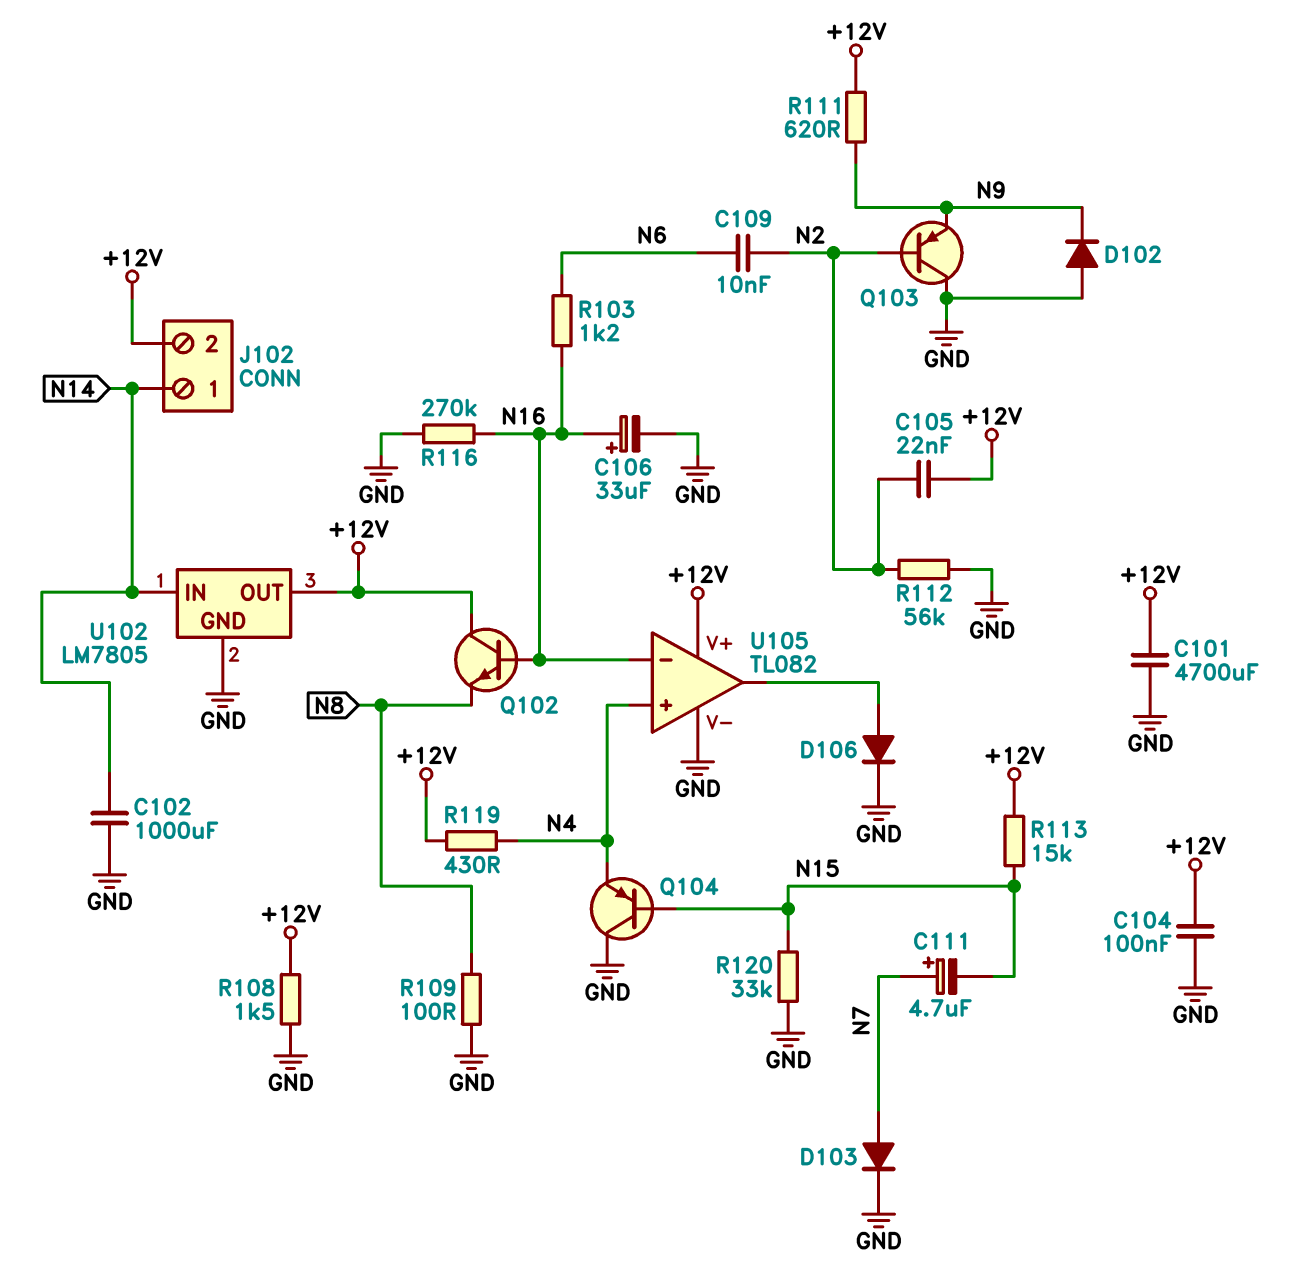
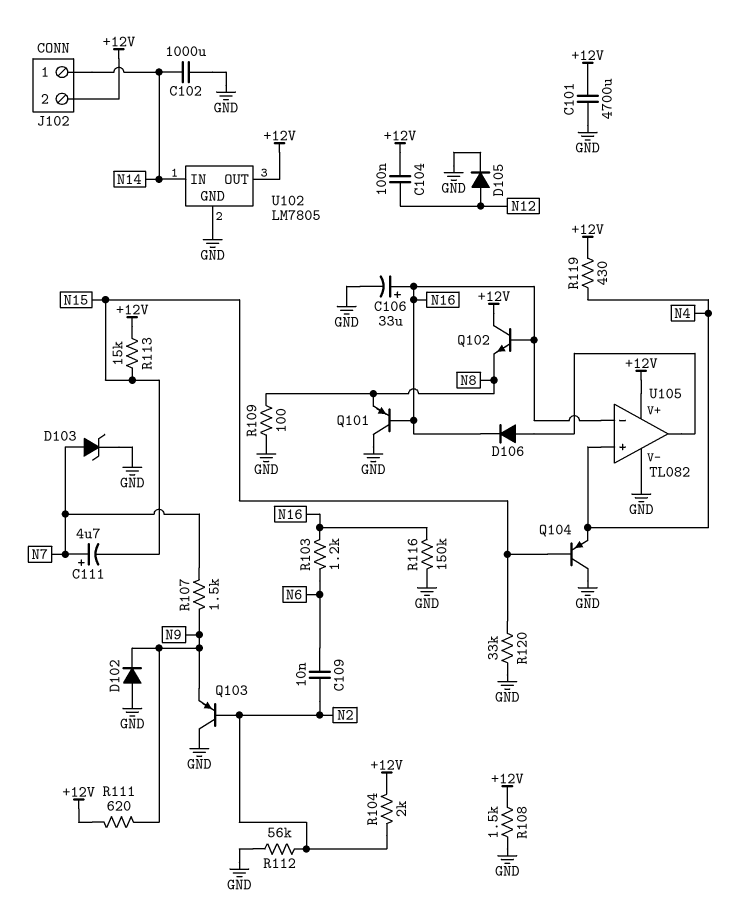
C104: 100nF (+12V, GND) -> 100nF (+12V, N12)
C105: 22nF (+12V, N2) -> none
D103: diode (A N7, K GND) -> zener (A N7, K GND)
D105: none -> diode (A N12, K GND)
D106: diode (A U105/out, K GND) -> diode (A U105/out, K N16)
Q101: none -> PNP (B N16, C GND, E N8)
R104: none -> 2k (+12V, N2)
R107: none -> 1.5k (N7, N9)
R116: 270k (GND, N16) -> 150k (GND, N16)

